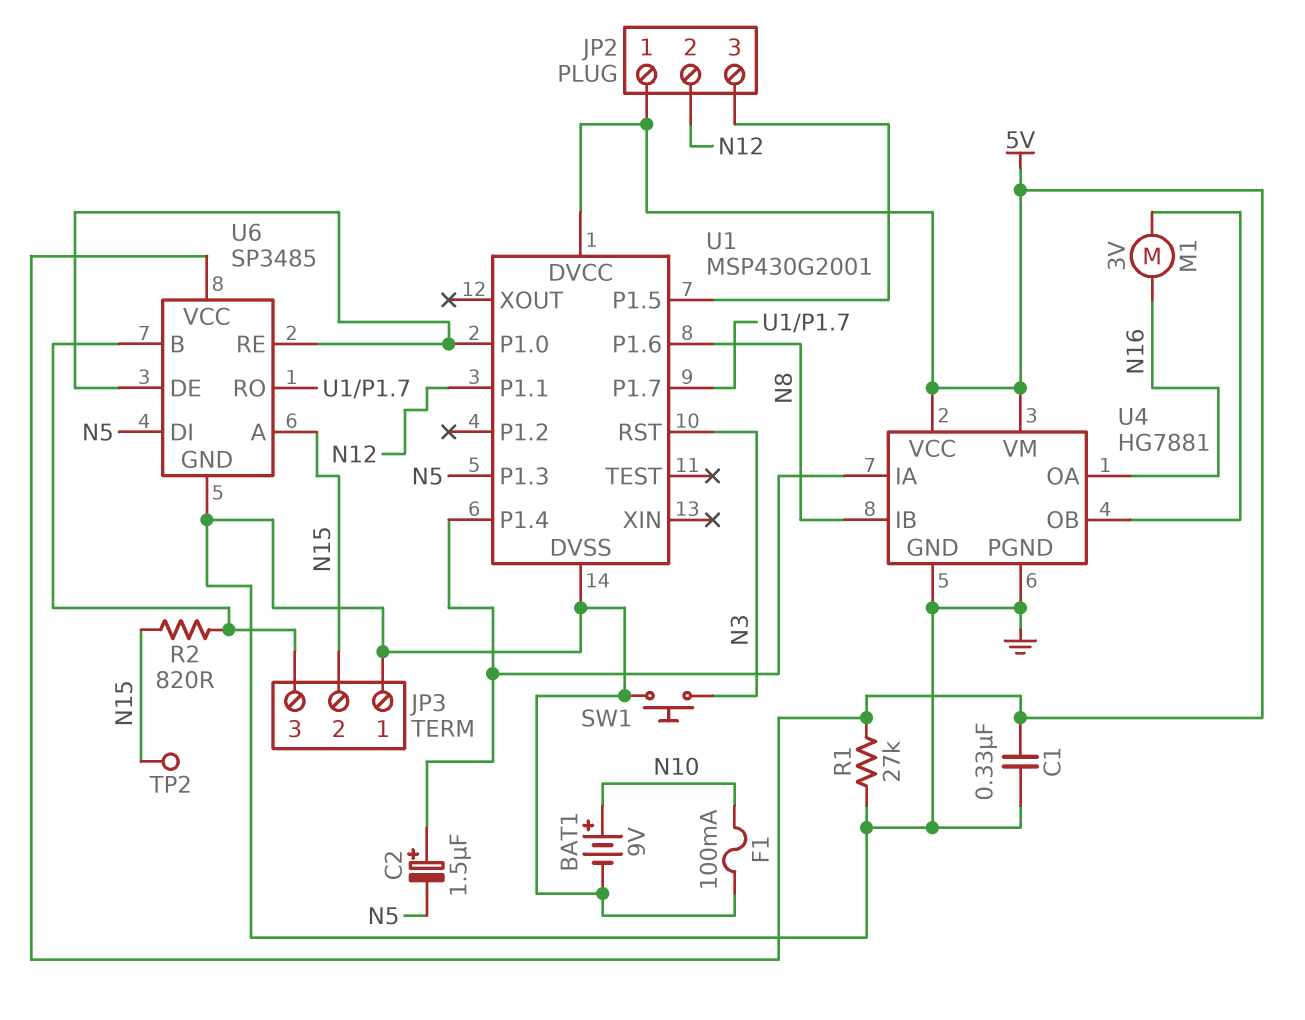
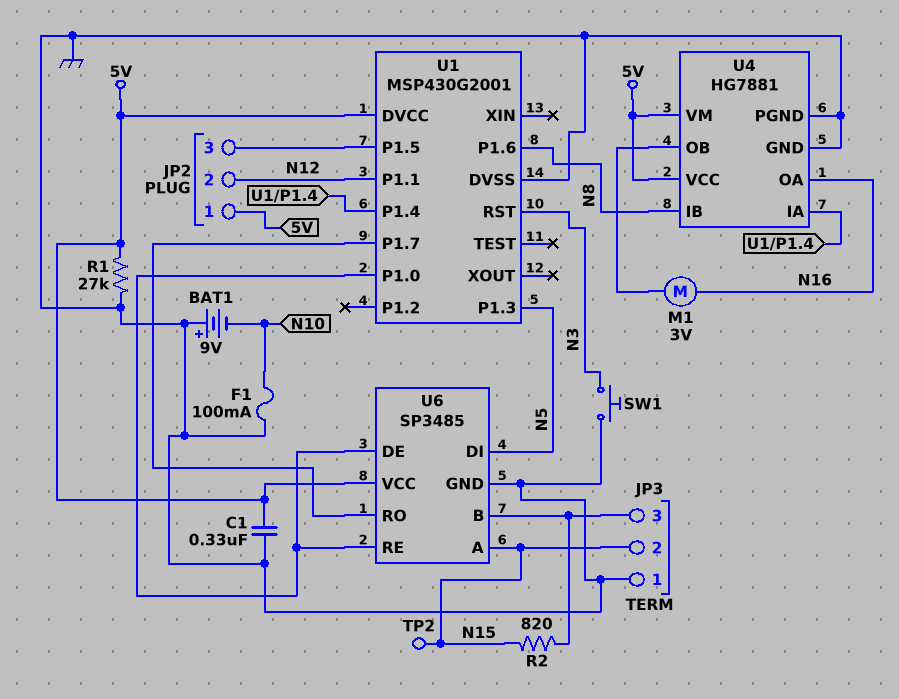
BAT1: 9V (plus N10, minus GND) -> 9V (plus GND, minus N10)
C2: 1.5uF (plus U1/P1.4, minus N5) -> none

